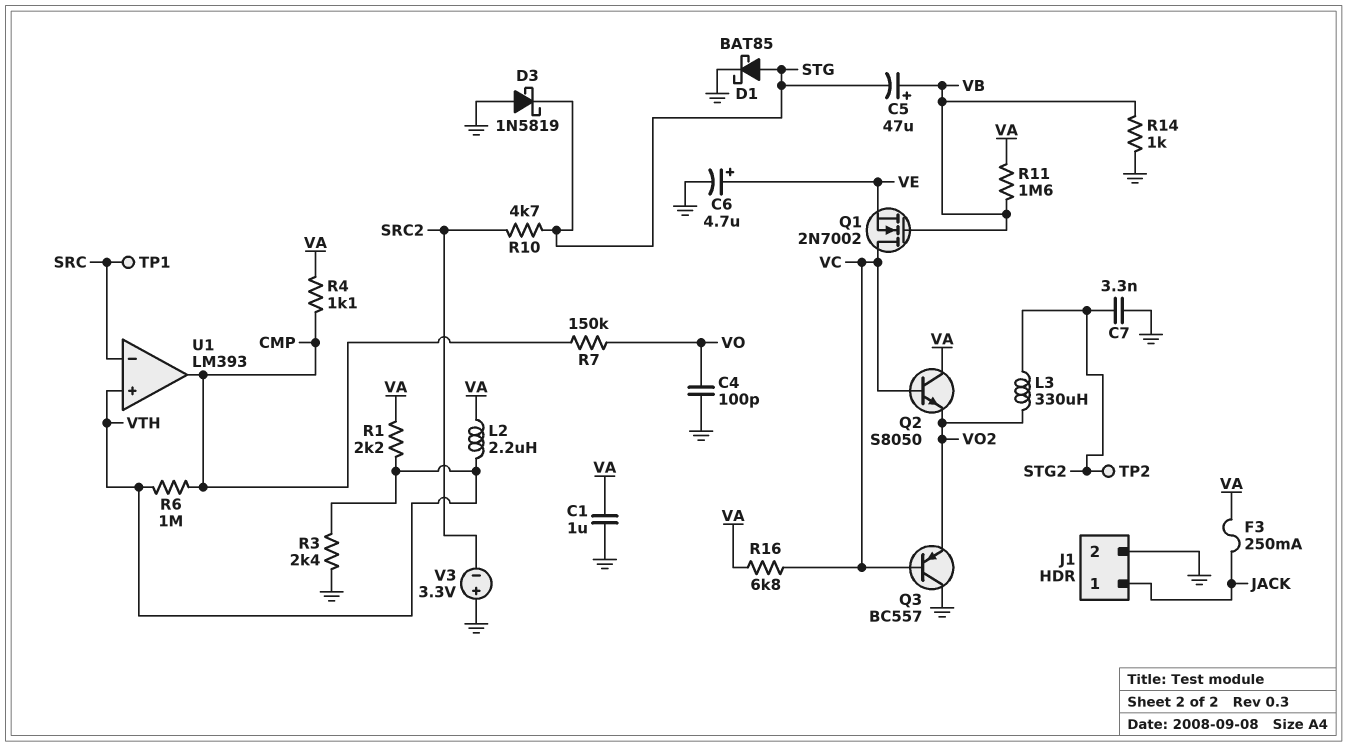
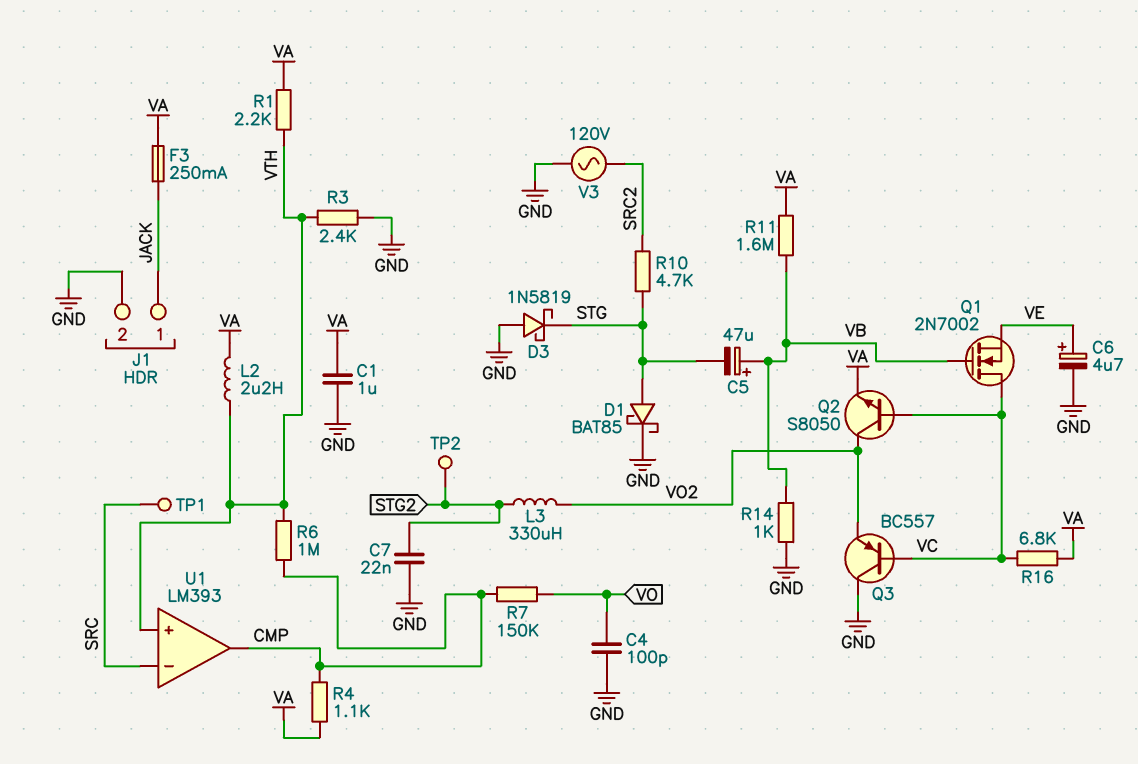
C7: 3.3nF (GND, STG2) -> 22nF (GND, STG2)
Q2: NPN S8050 (B VC, C VA, E VO2) -> NPN S8050 (B VC, C VO2, E VA)
V3: 3.3V (plus GND, minus SRC2) -> AC 120V (GND, SRC2)

